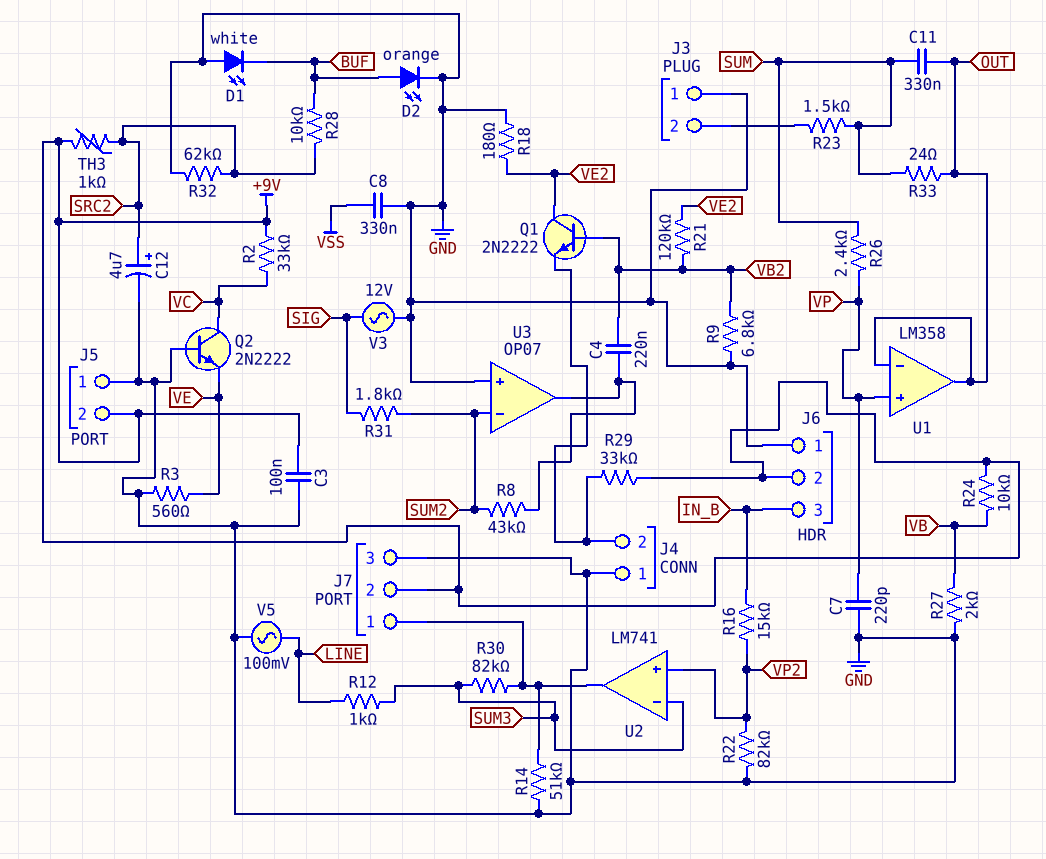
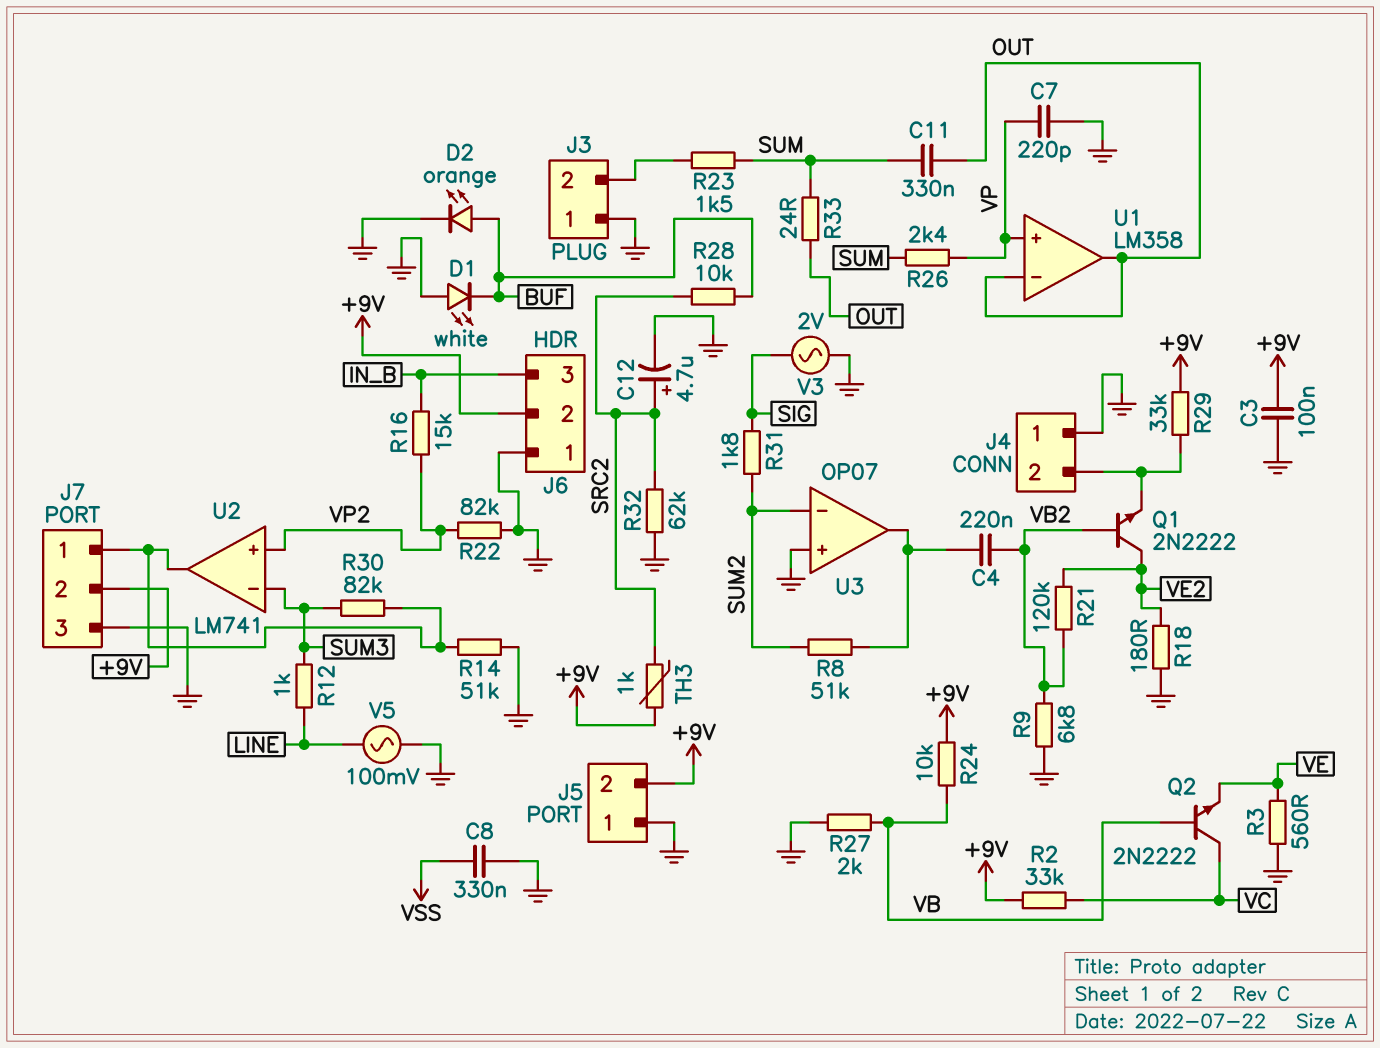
Q2: NPN 2N2222 (B GND, C VC, E VE) -> NPN 2N2222 (B VB, C VC, E VE)
R8: 43k (SUM2, U3/out) -> 51k (SUM2, U3/out)
V3: AC 12V (GND, SIG) -> AC 2V (GND, SIG)

